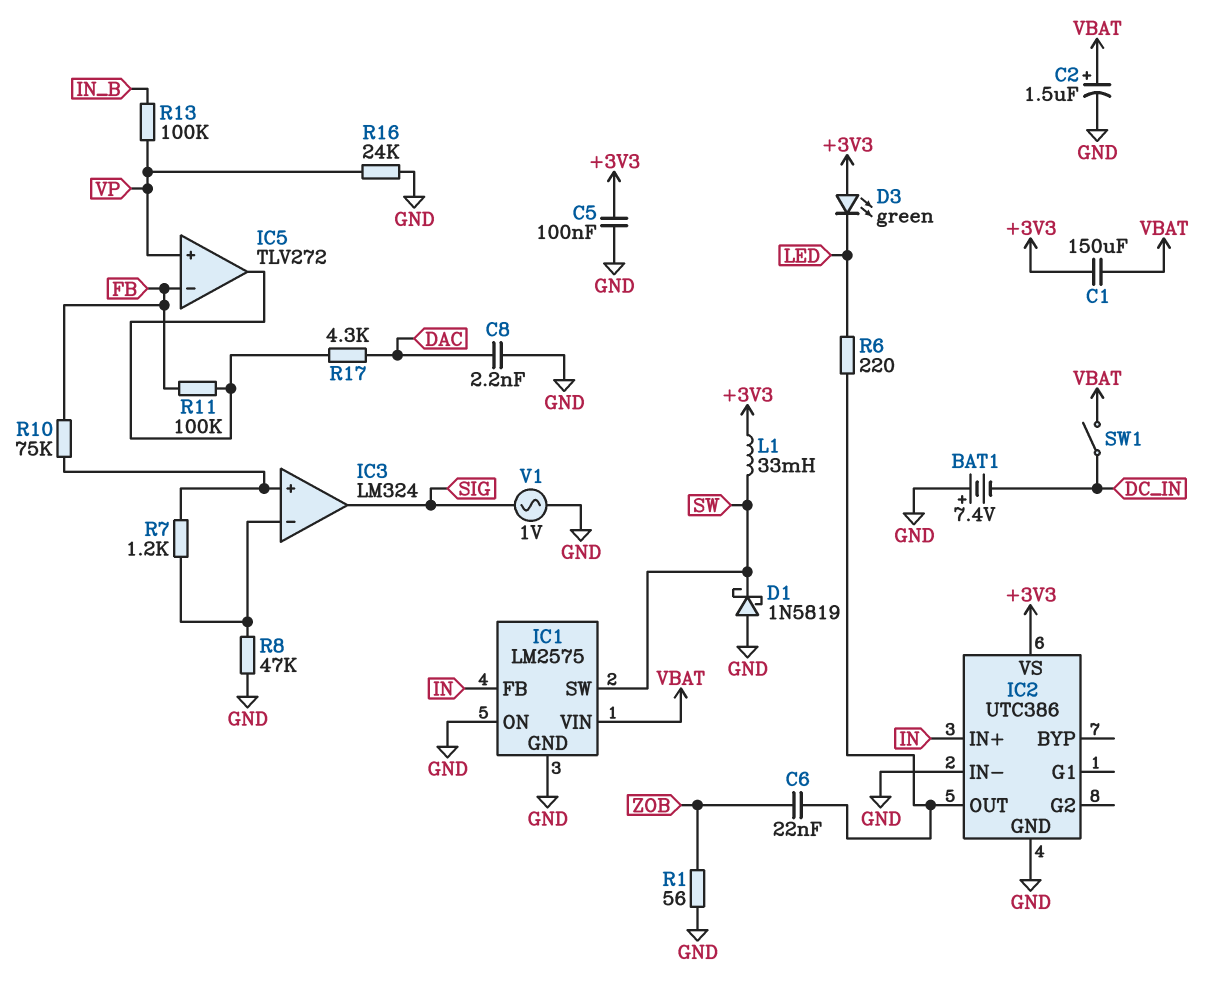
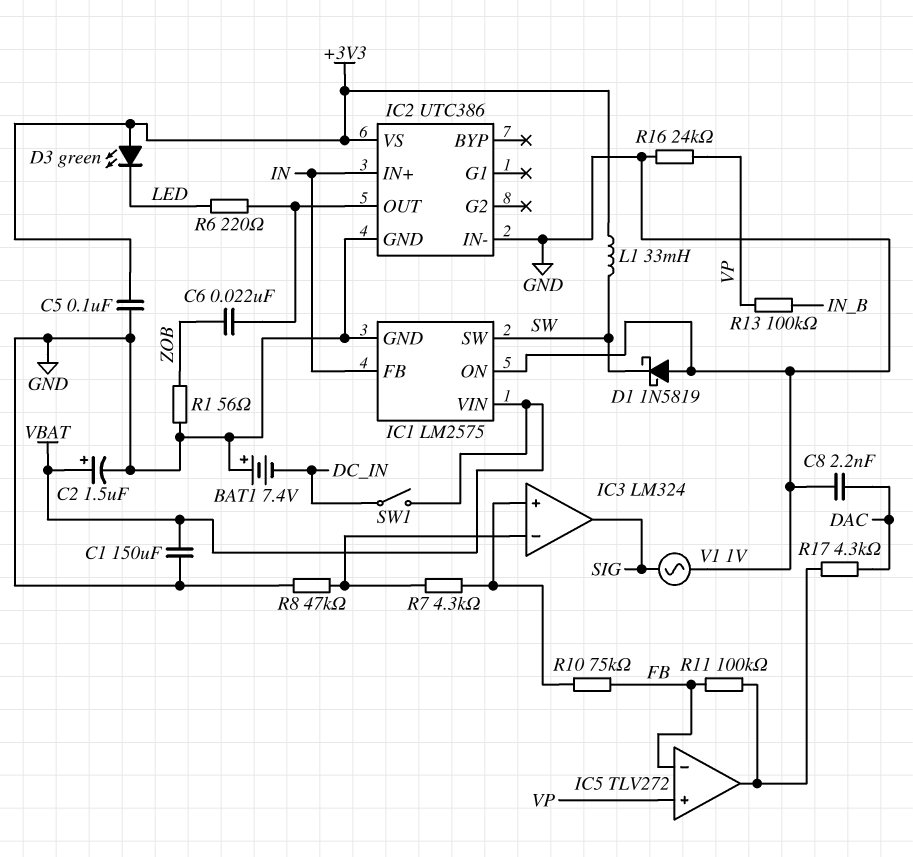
C1: 150uF (+3V3, VBAT) -> 150uF (GND, VBAT)
R7: 1.2k (IC3/in+, IC3/in-) -> 4.3k (IC3/in+, IC3/in-)

